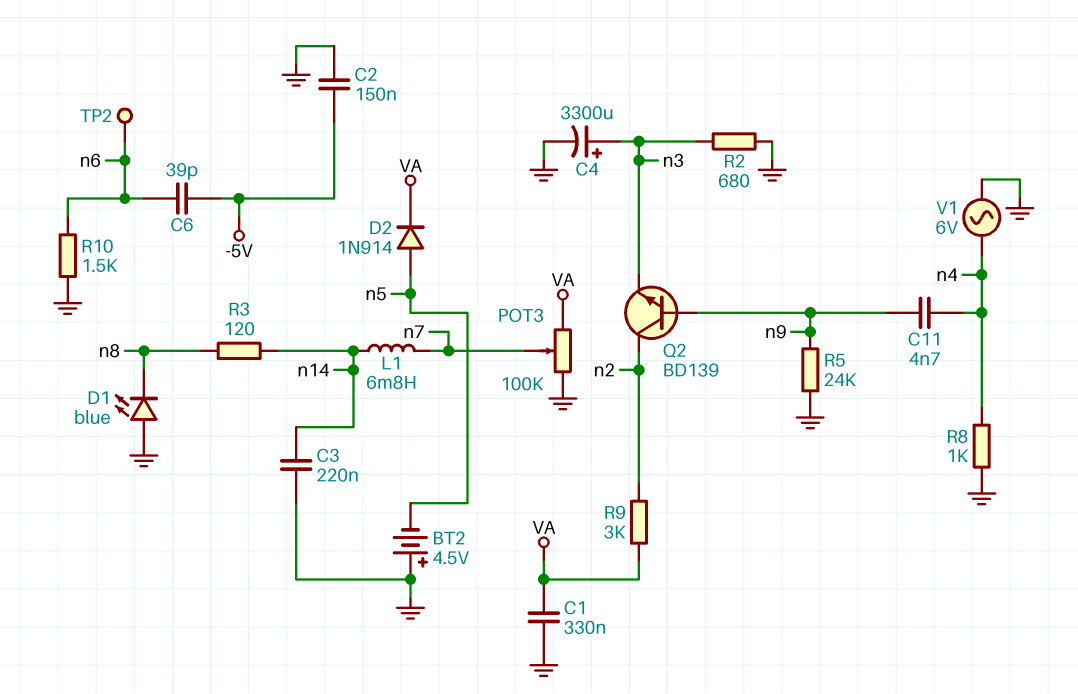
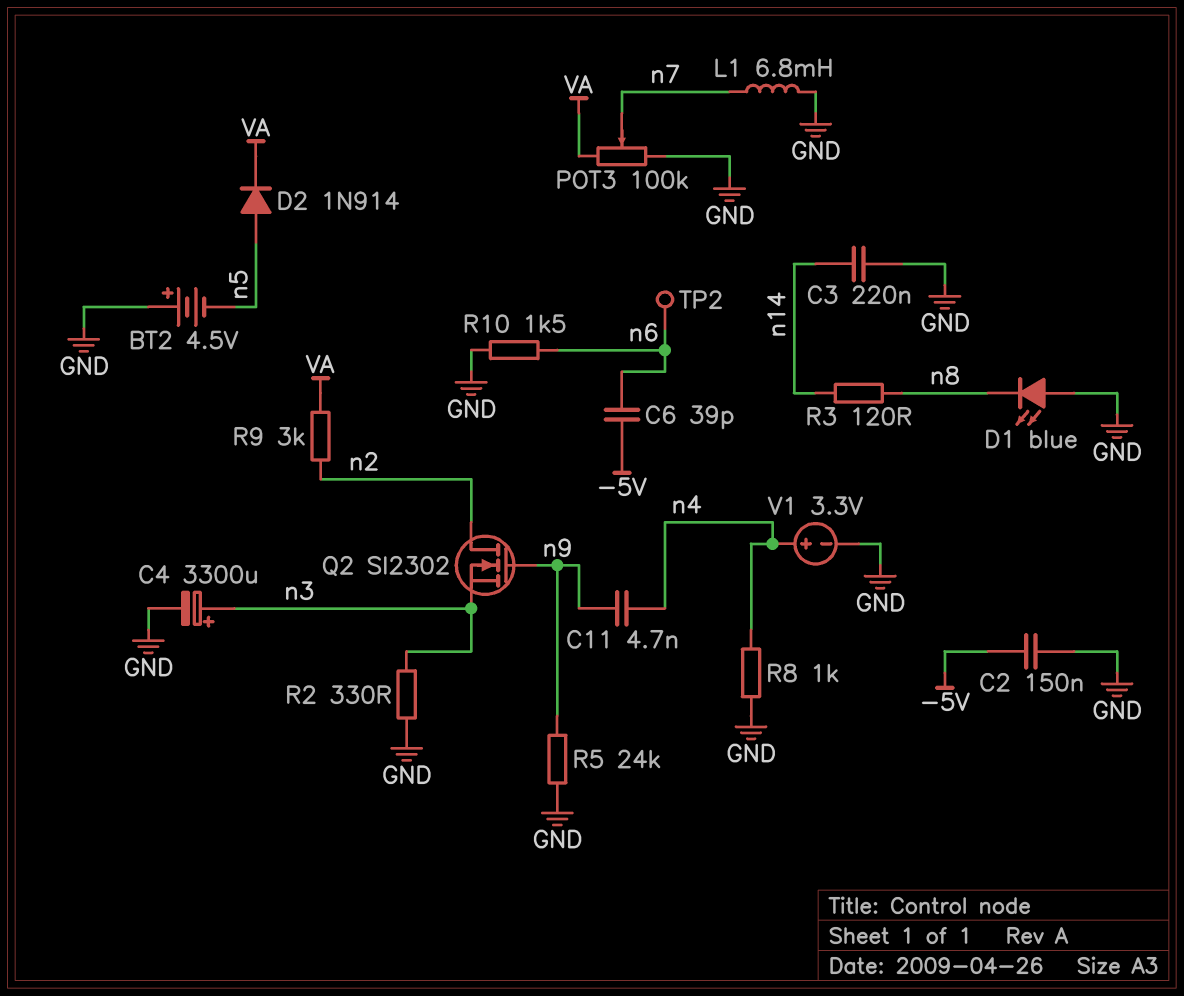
C1: 330nF (GND, VA) -> none
L1: 6.8mH (n7, n14) -> 6.8mH (GND, n7)
Q2: NPN BD139 (B n9, C n2, E n3) -> NMOS SI2302 (G n9, D n2, S n3)
R2: 680 (GND, n3) -> 330 (GND, n3)
V1: AC 6V (GND, n4) -> 3.3V (plus n4, minus GND)

